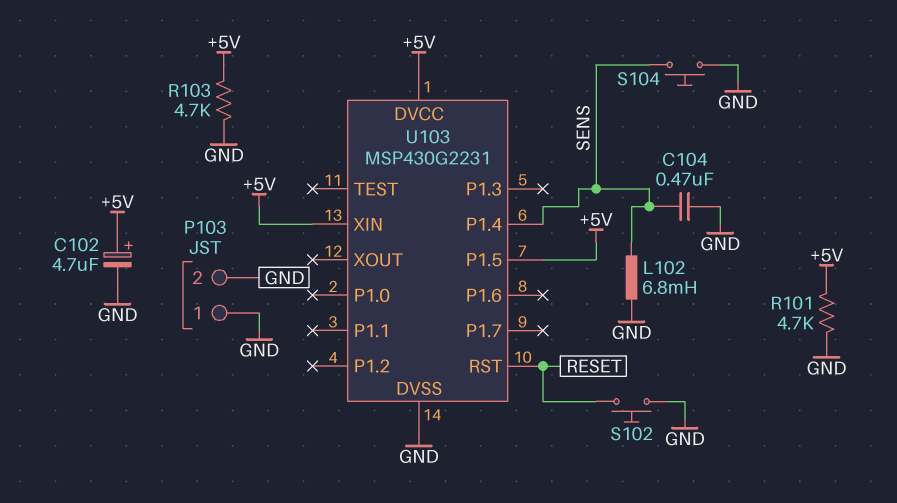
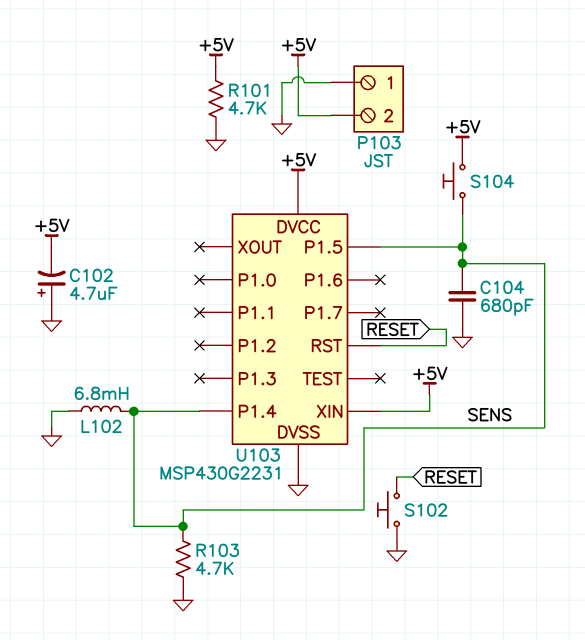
C102: 4.7uF (plus +5V, minus GND) -> 4.7uF (plus GND, minus +5V)
C104: 470nF (GND, SENS) -> 680pF (GND, SENS)
P103 pin 2: GND -> +5V
R103: 4.7k (+5V, GND) -> 4.7k (GND, SENS)
S104: button (GND, SENS) -> button (+5V, SENS)
U103 pin P1.5: +5V -> SENS

